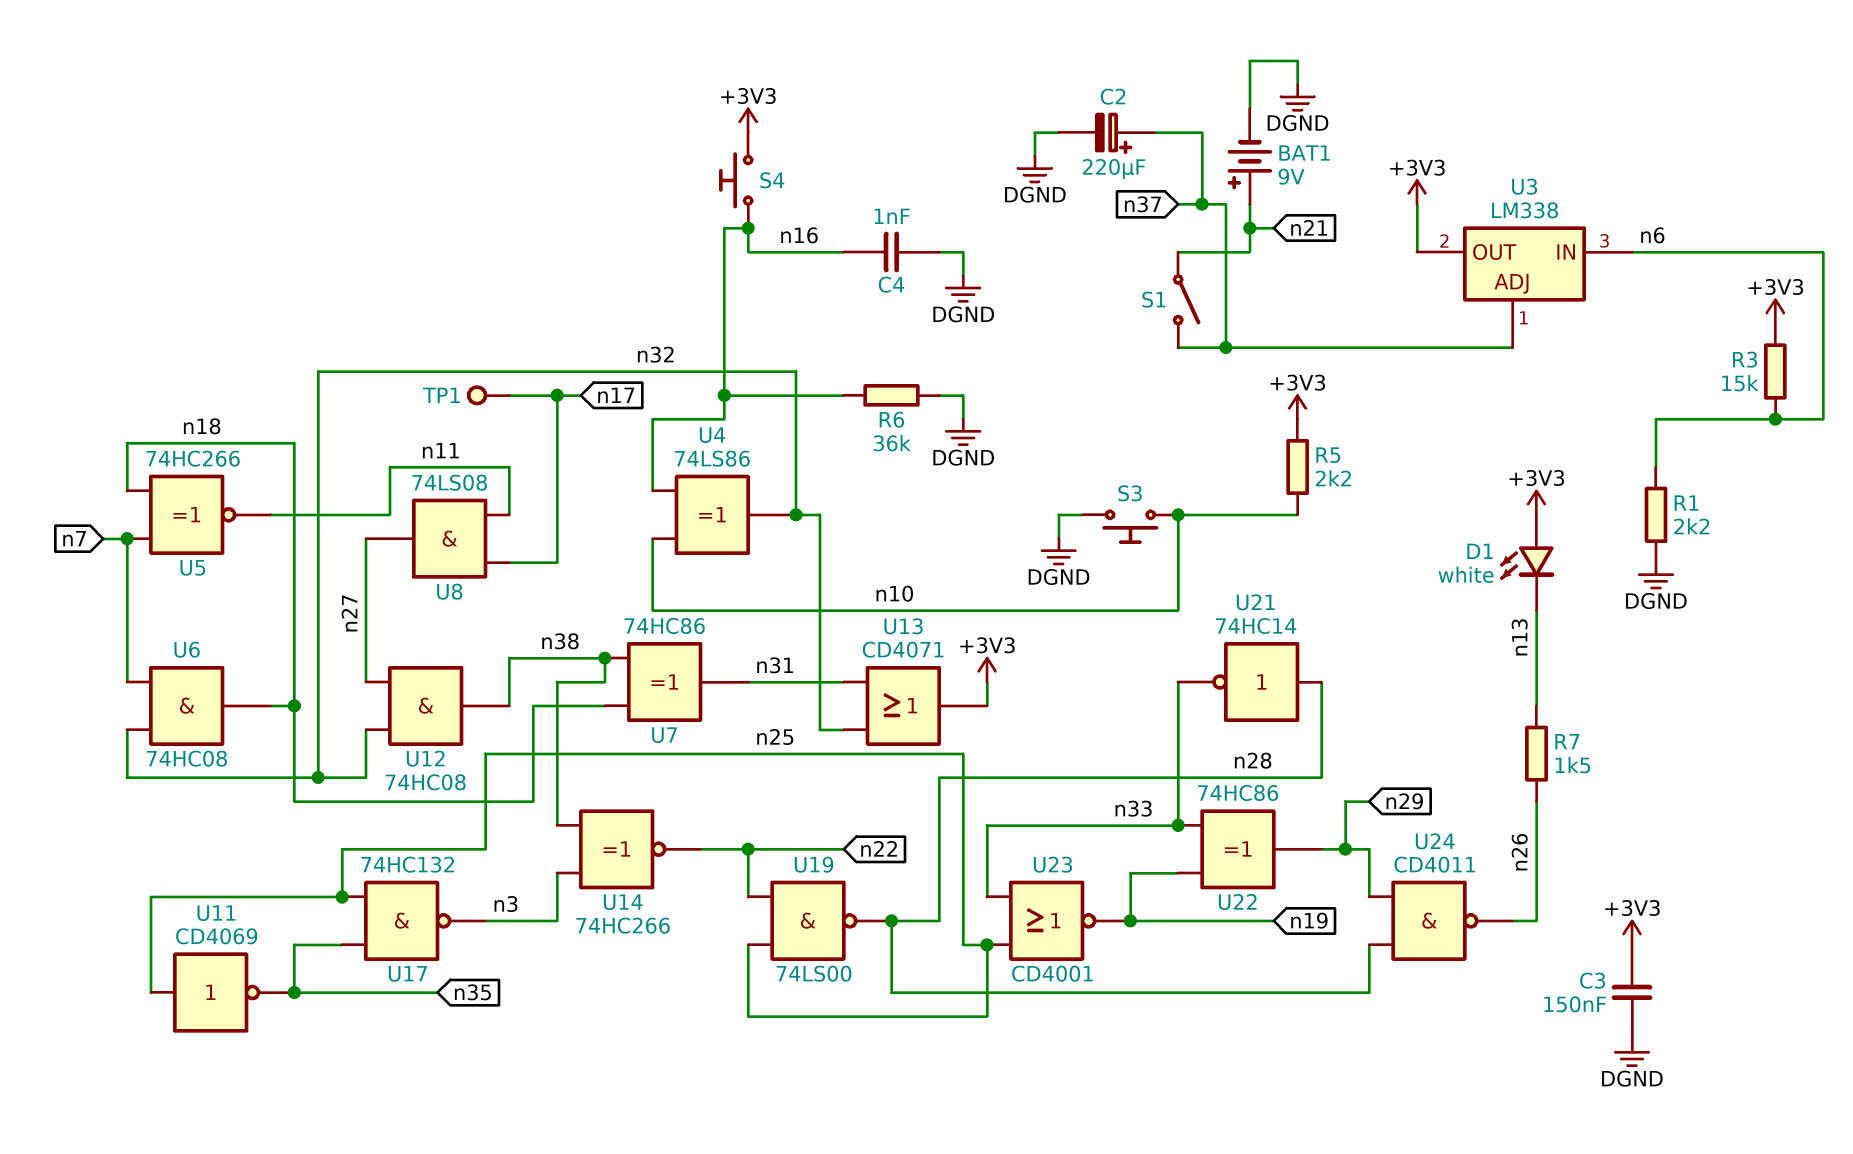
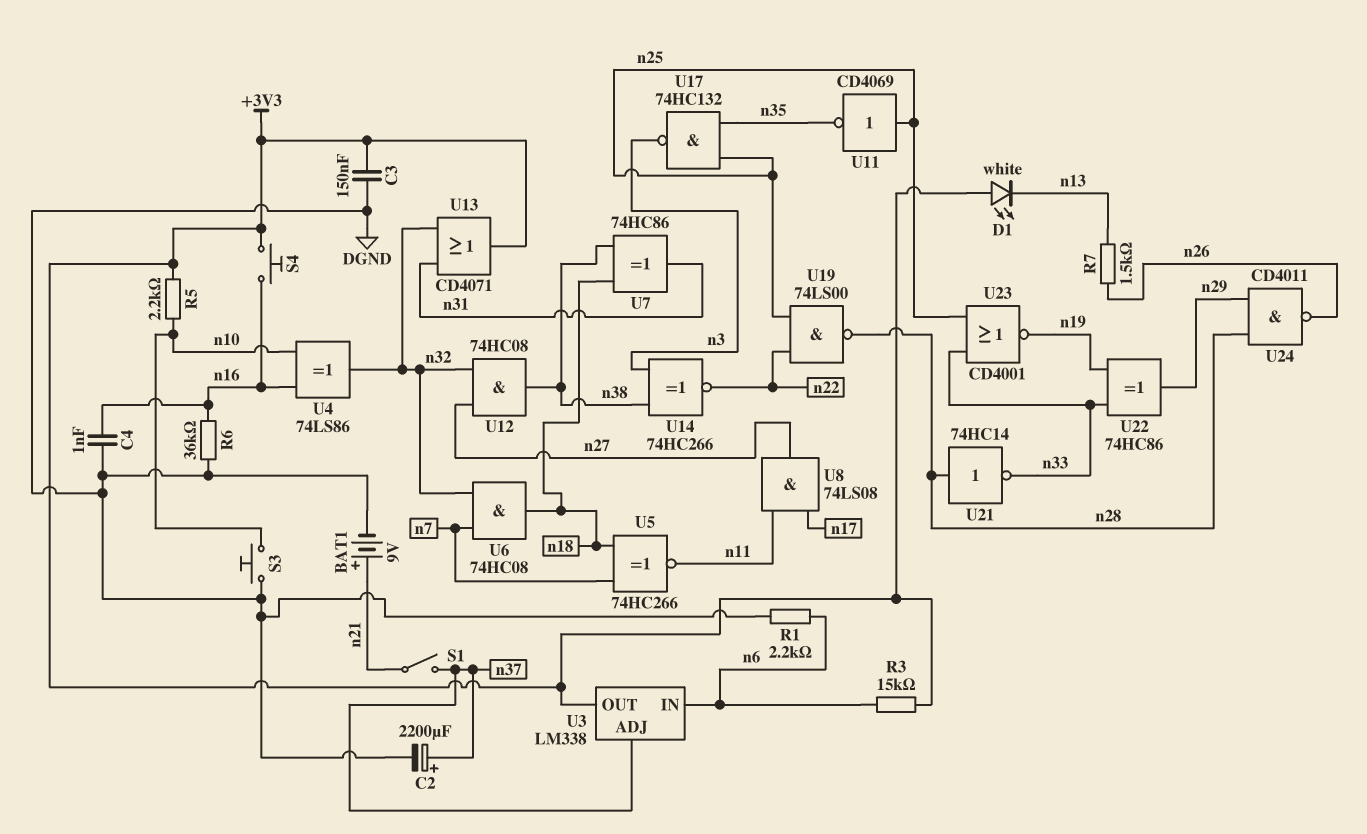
C2: 220uF (plus n37, minus DGND) -> 2200uF (plus n37, minus DGND)
TP1: test point (n17) -> none

